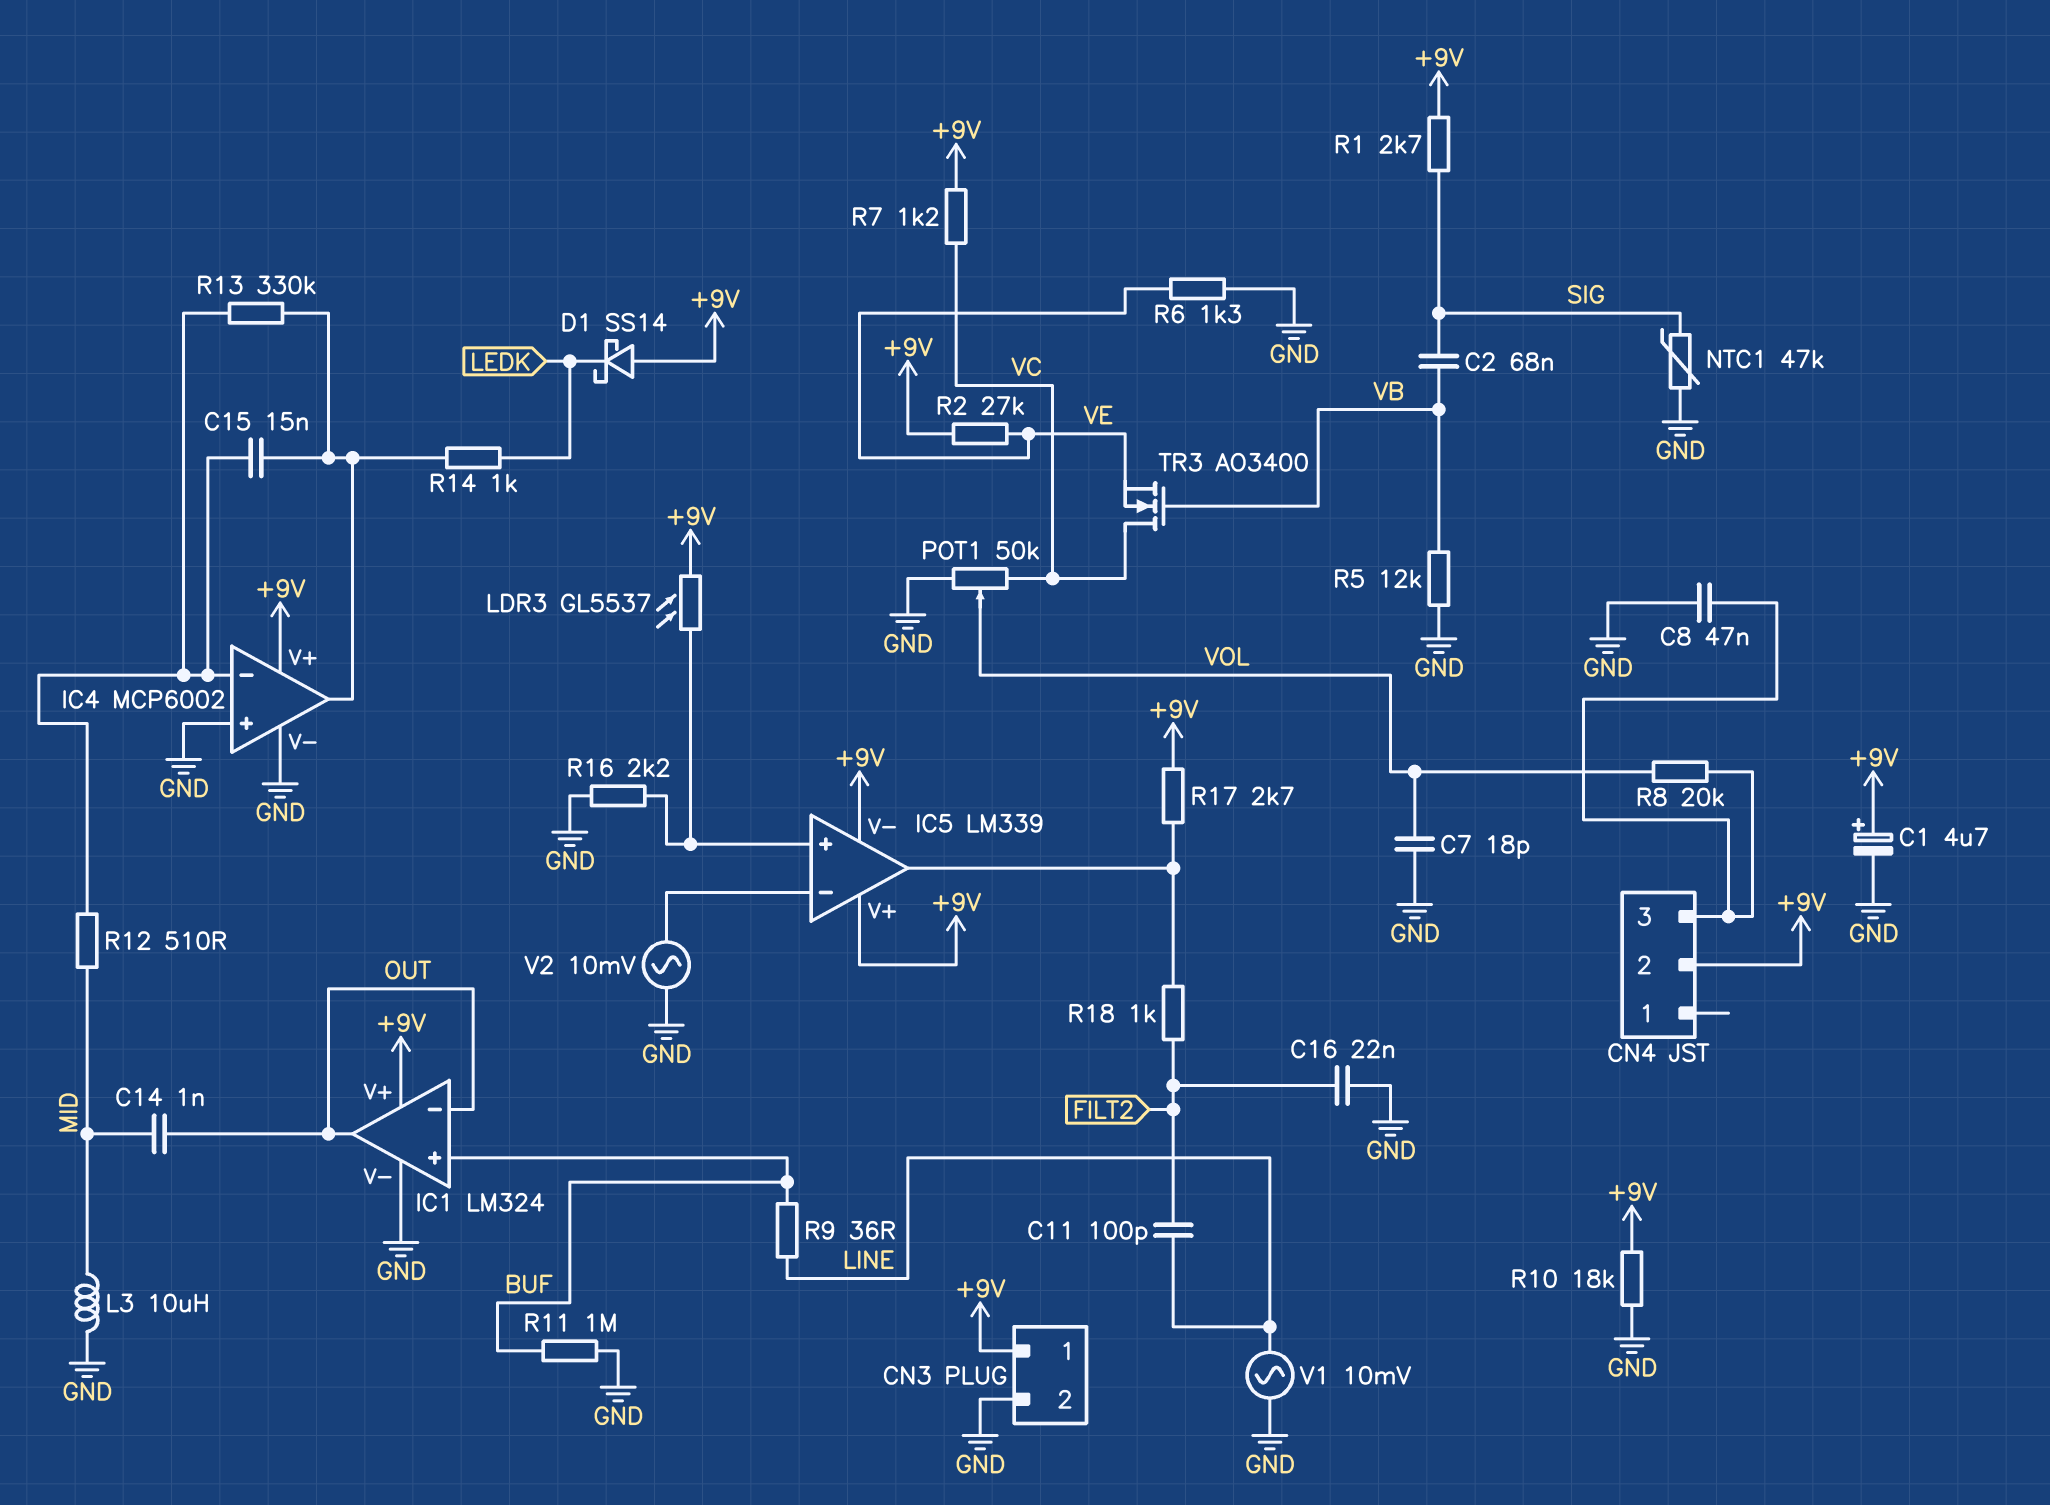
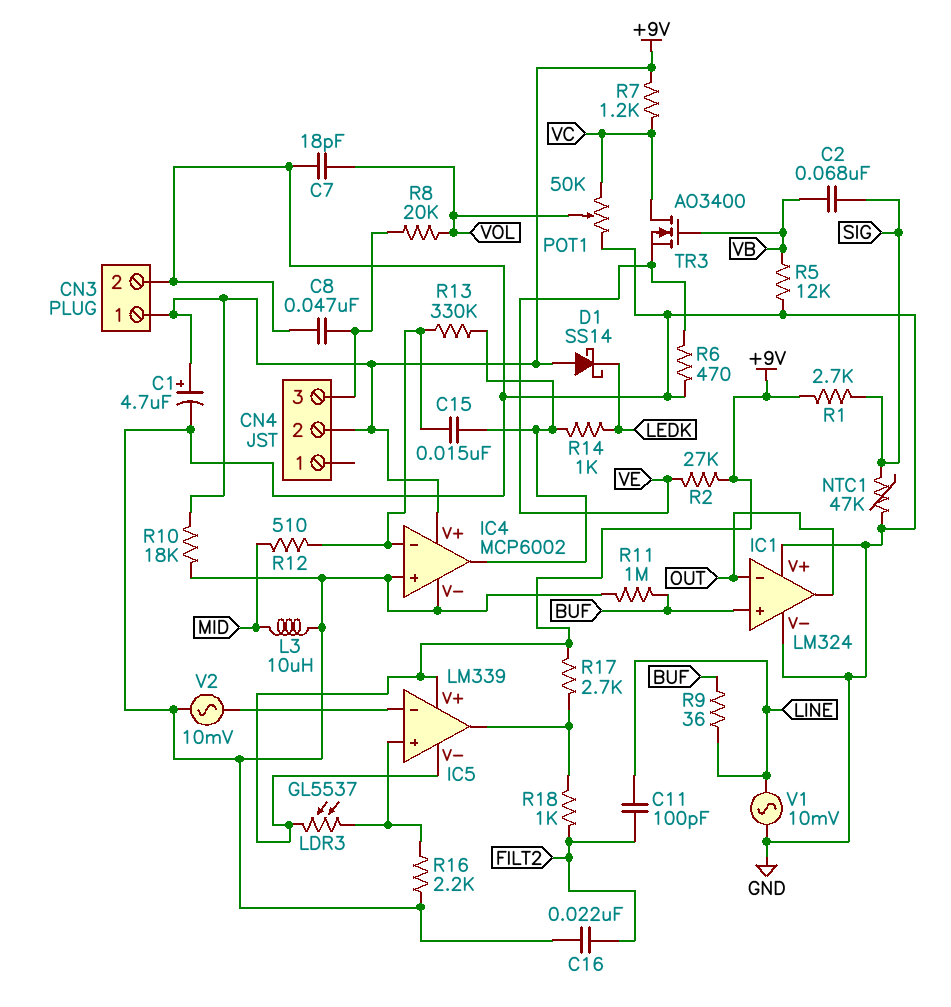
C14: 1nF (MID, OUT) -> none
IC1 pin V+: +9V -> GND
R6: 1.3k (GND, VE) -> 470 (GND, VE)

